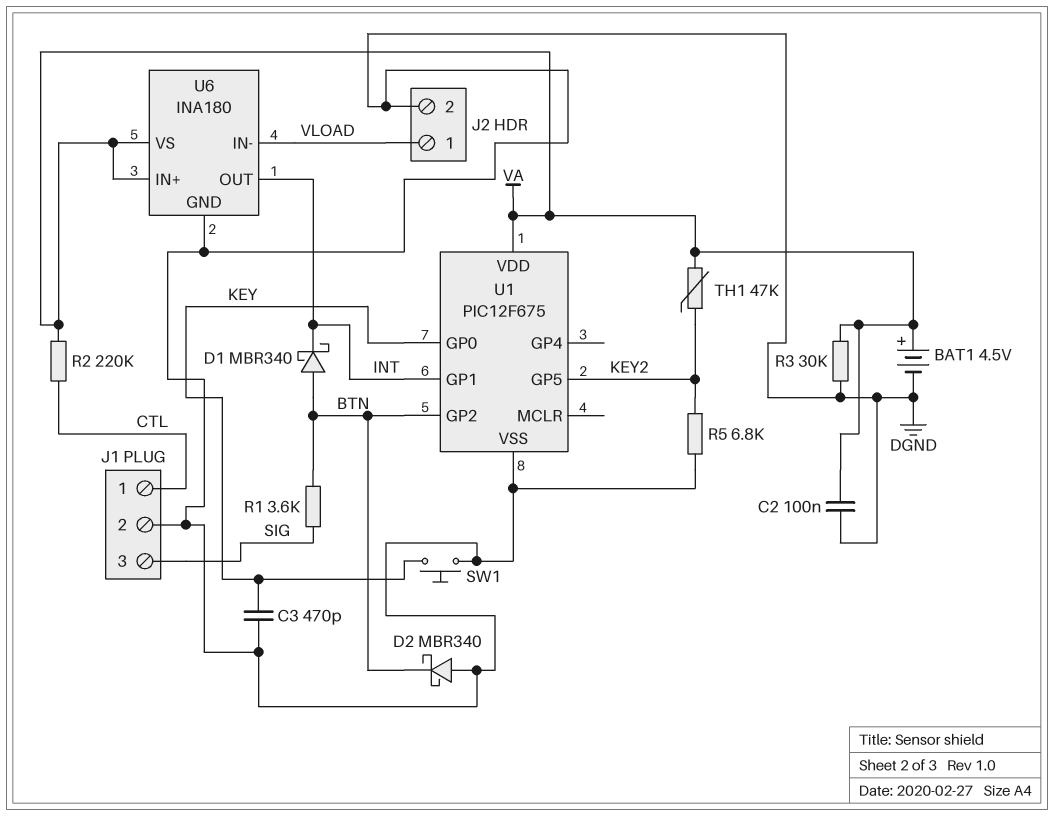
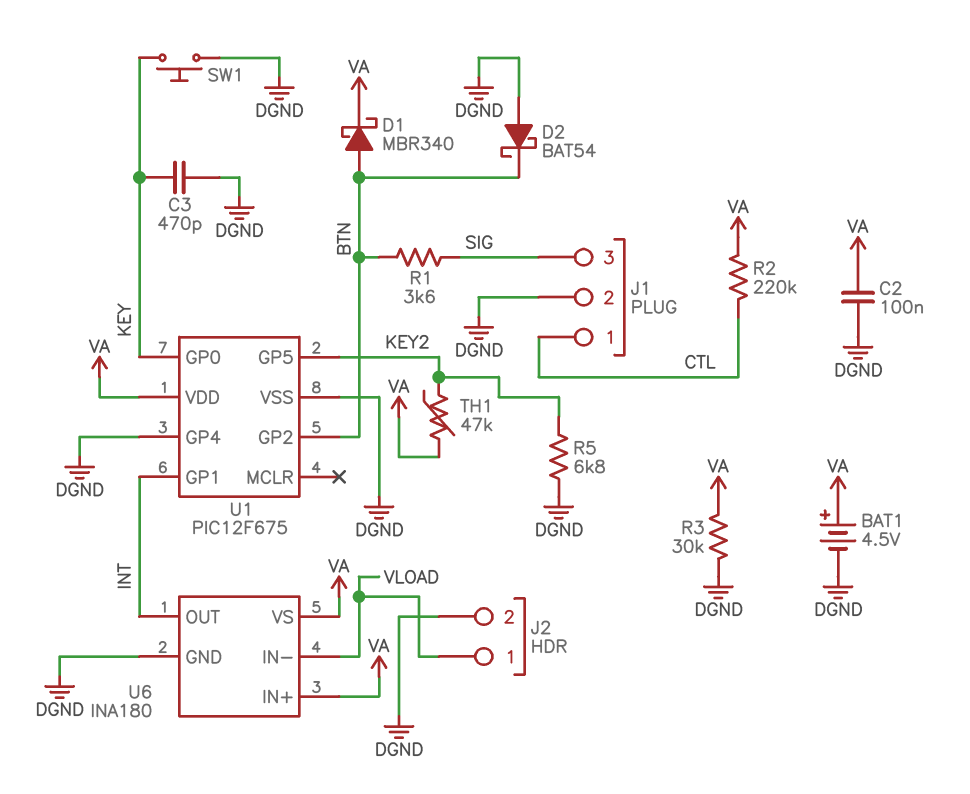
D1: schottky MBR340 (A BTN, K INT) -> schottky MBR340 (A BTN, K VA)
D2: schottky MBR340 (A DGND, K BTN) -> schottky BAT54 (A DGND, K BTN)
U1 pin GP4: none -> DGND

